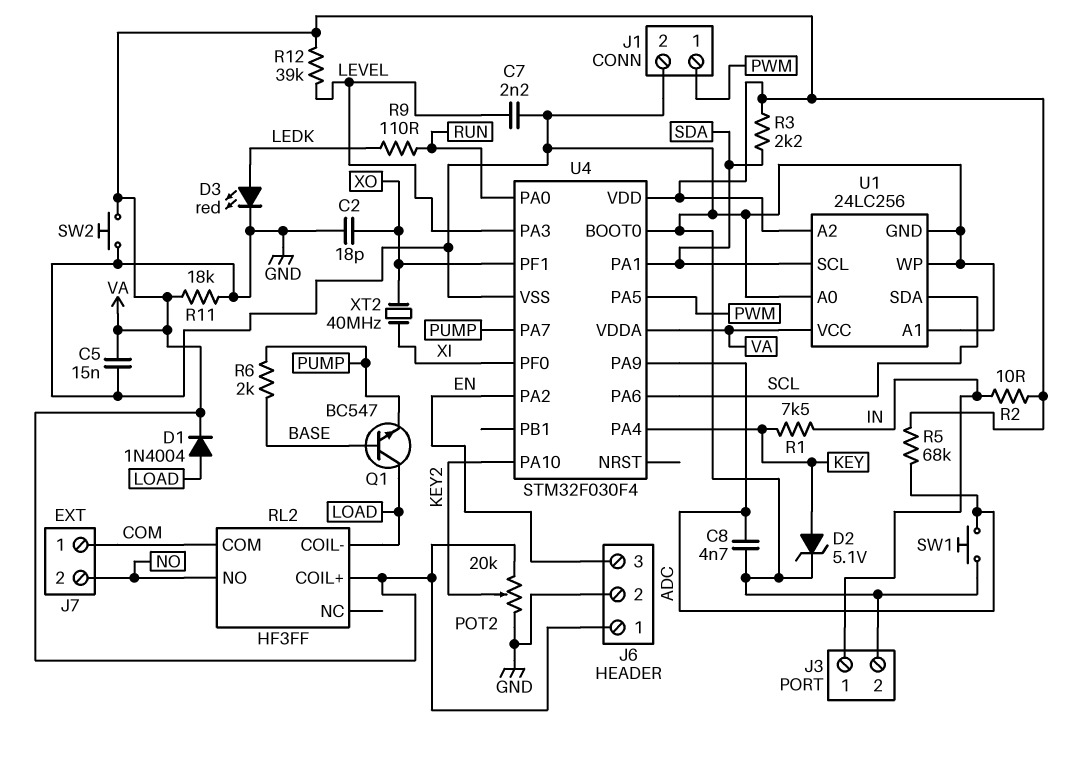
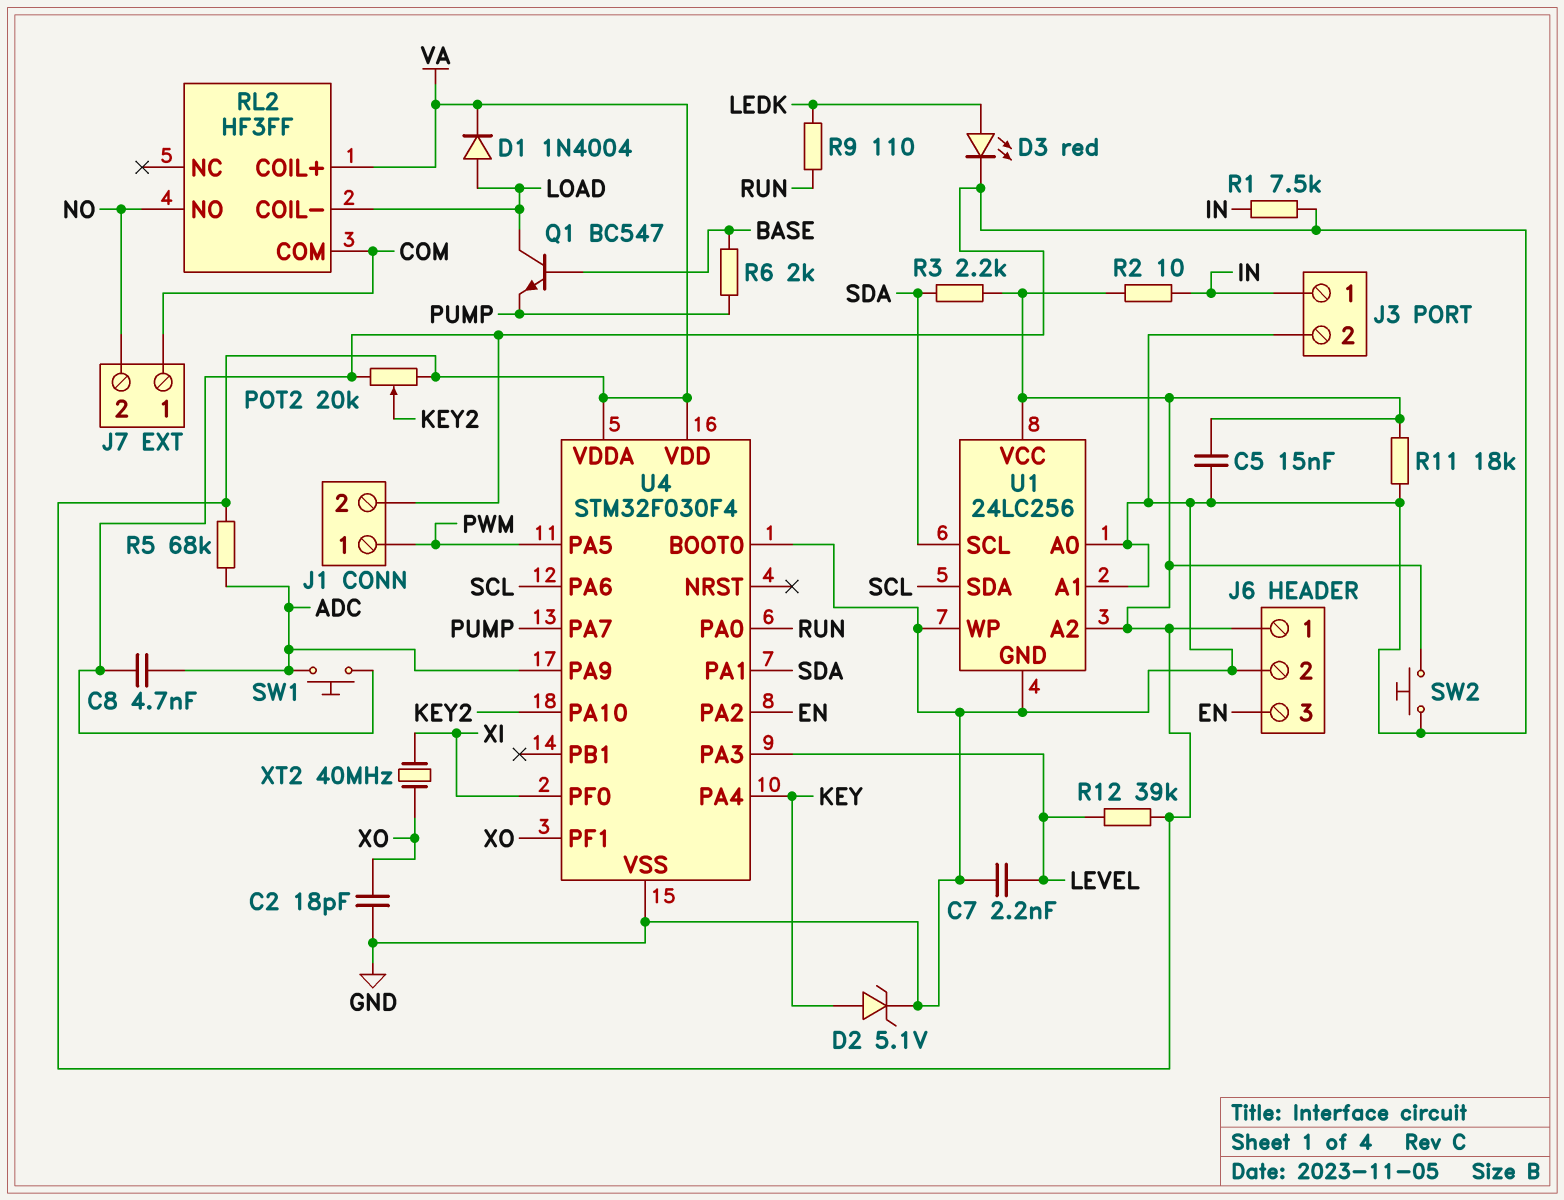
R1: 7.5k (IN, KEY) -> 7.5k (GND, IN)

